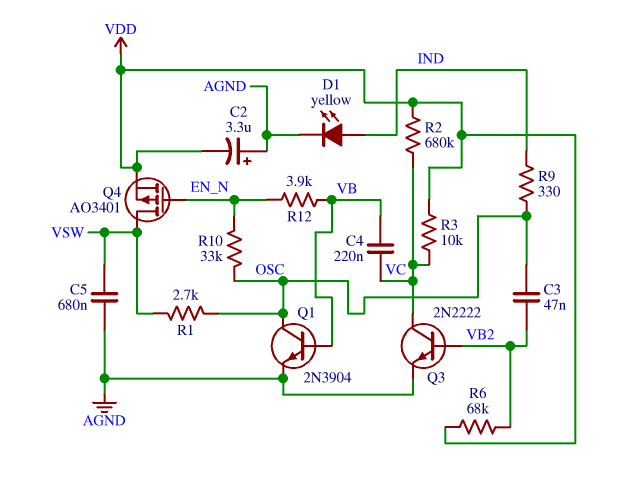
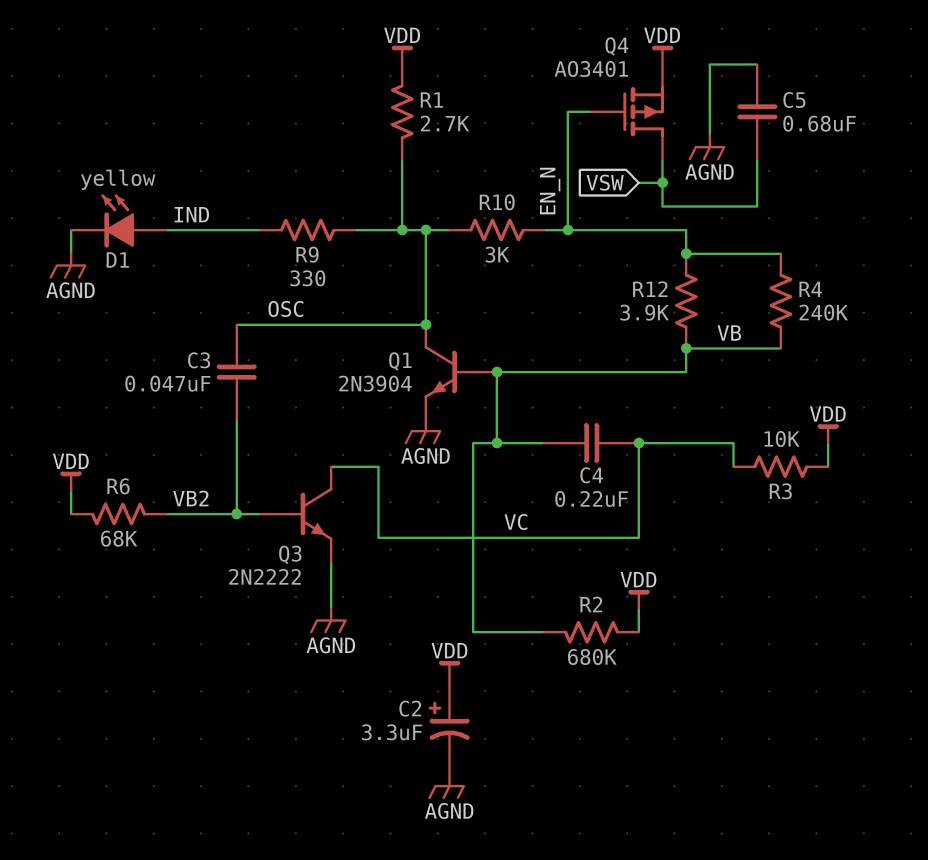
C2: 3.3uF (plus AGND, minus VDD) -> 3.3uF (plus VDD, minus AGND)
R1: 2.7k (OSC, VSW) -> 2.7k (OSC, VDD)
R2: 680k (VC, VDD) -> 680k (VB, VDD)
R4: none -> 240k (EN_N, VB)
R10: 33k (EN_N, OSC) -> 3k (EN_N, OSC)

